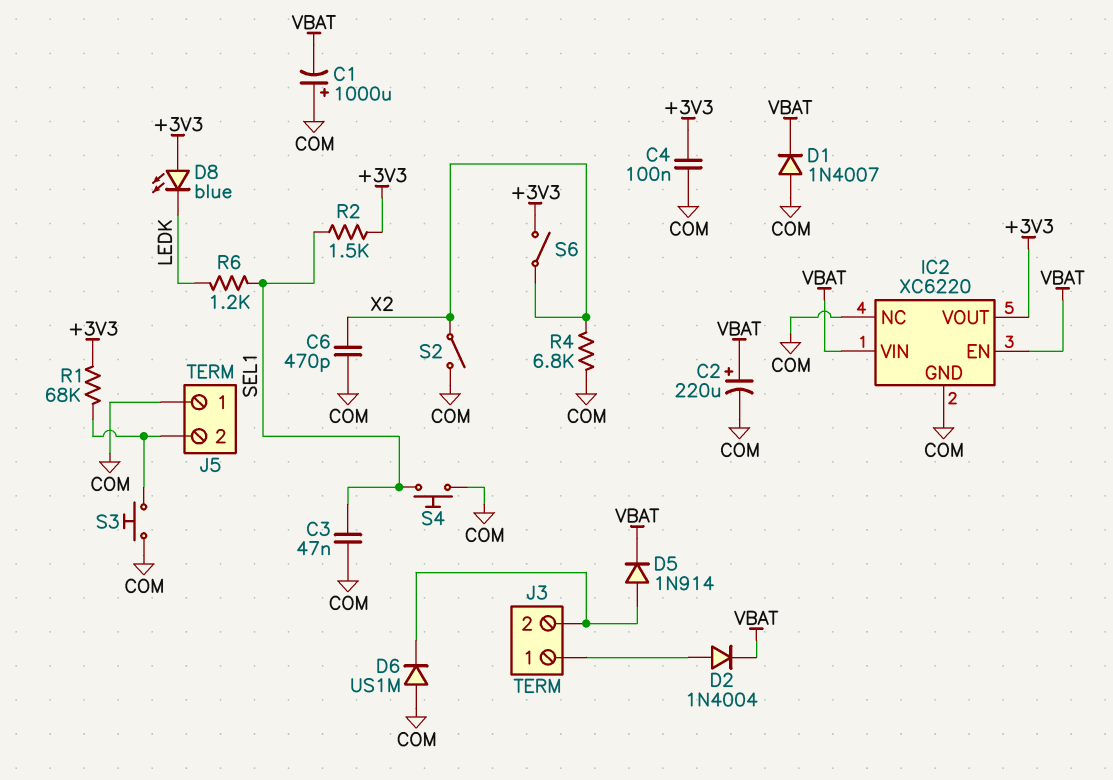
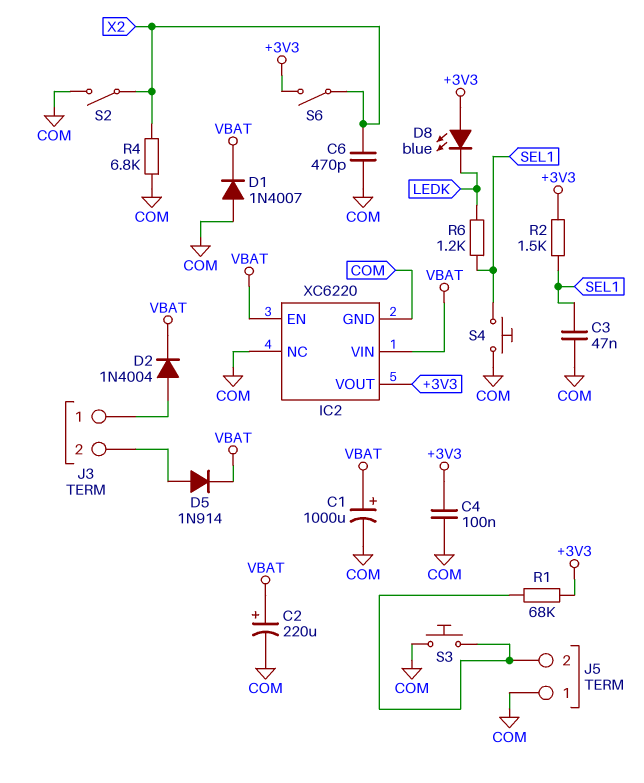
C1: 1000uF (plus COM, minus VBAT) -> 1000uF (plus VBAT, minus COM)
D6: diode US1M (A COM, K J3/2) -> none

